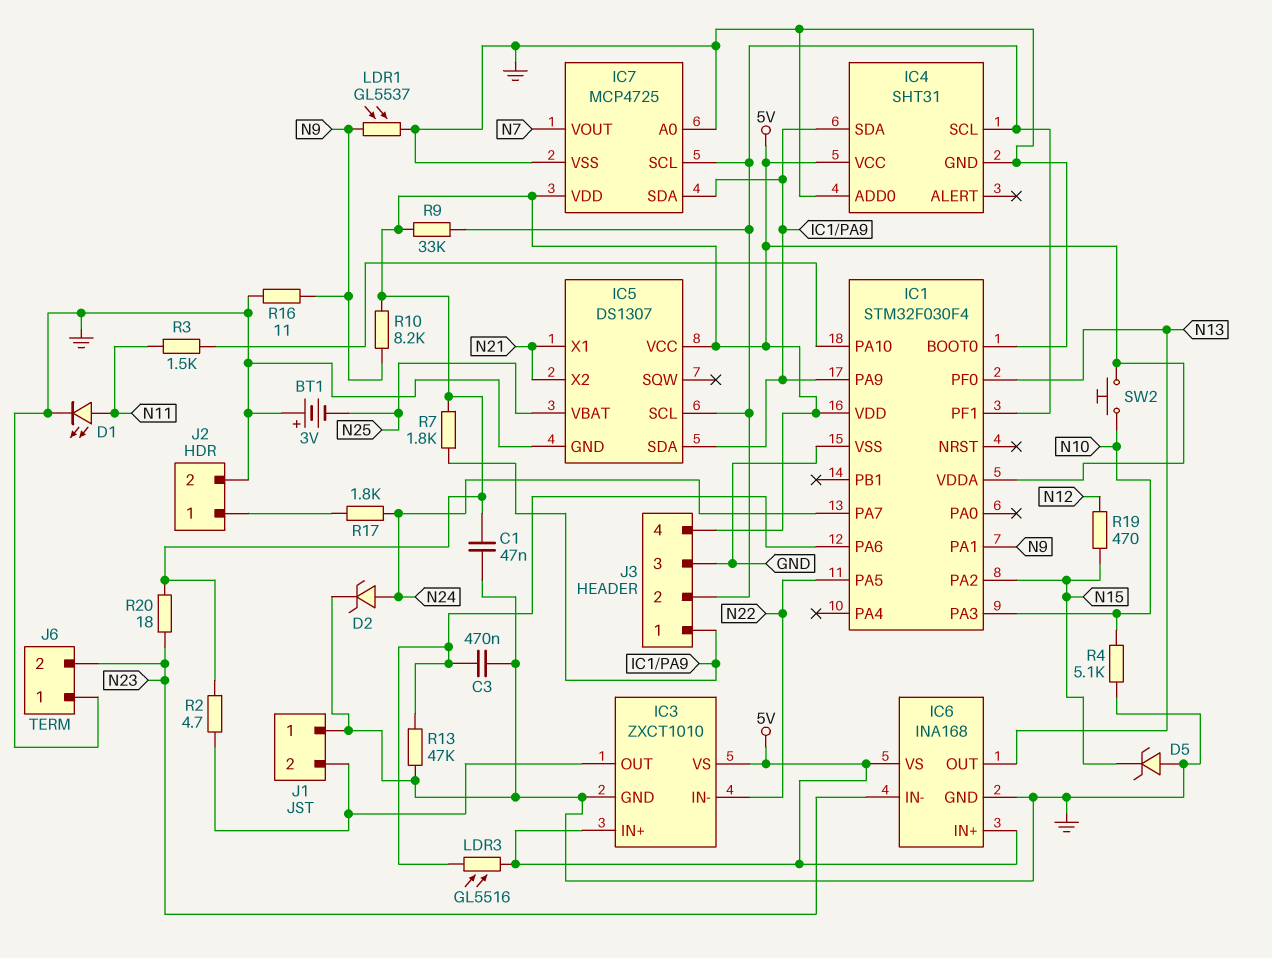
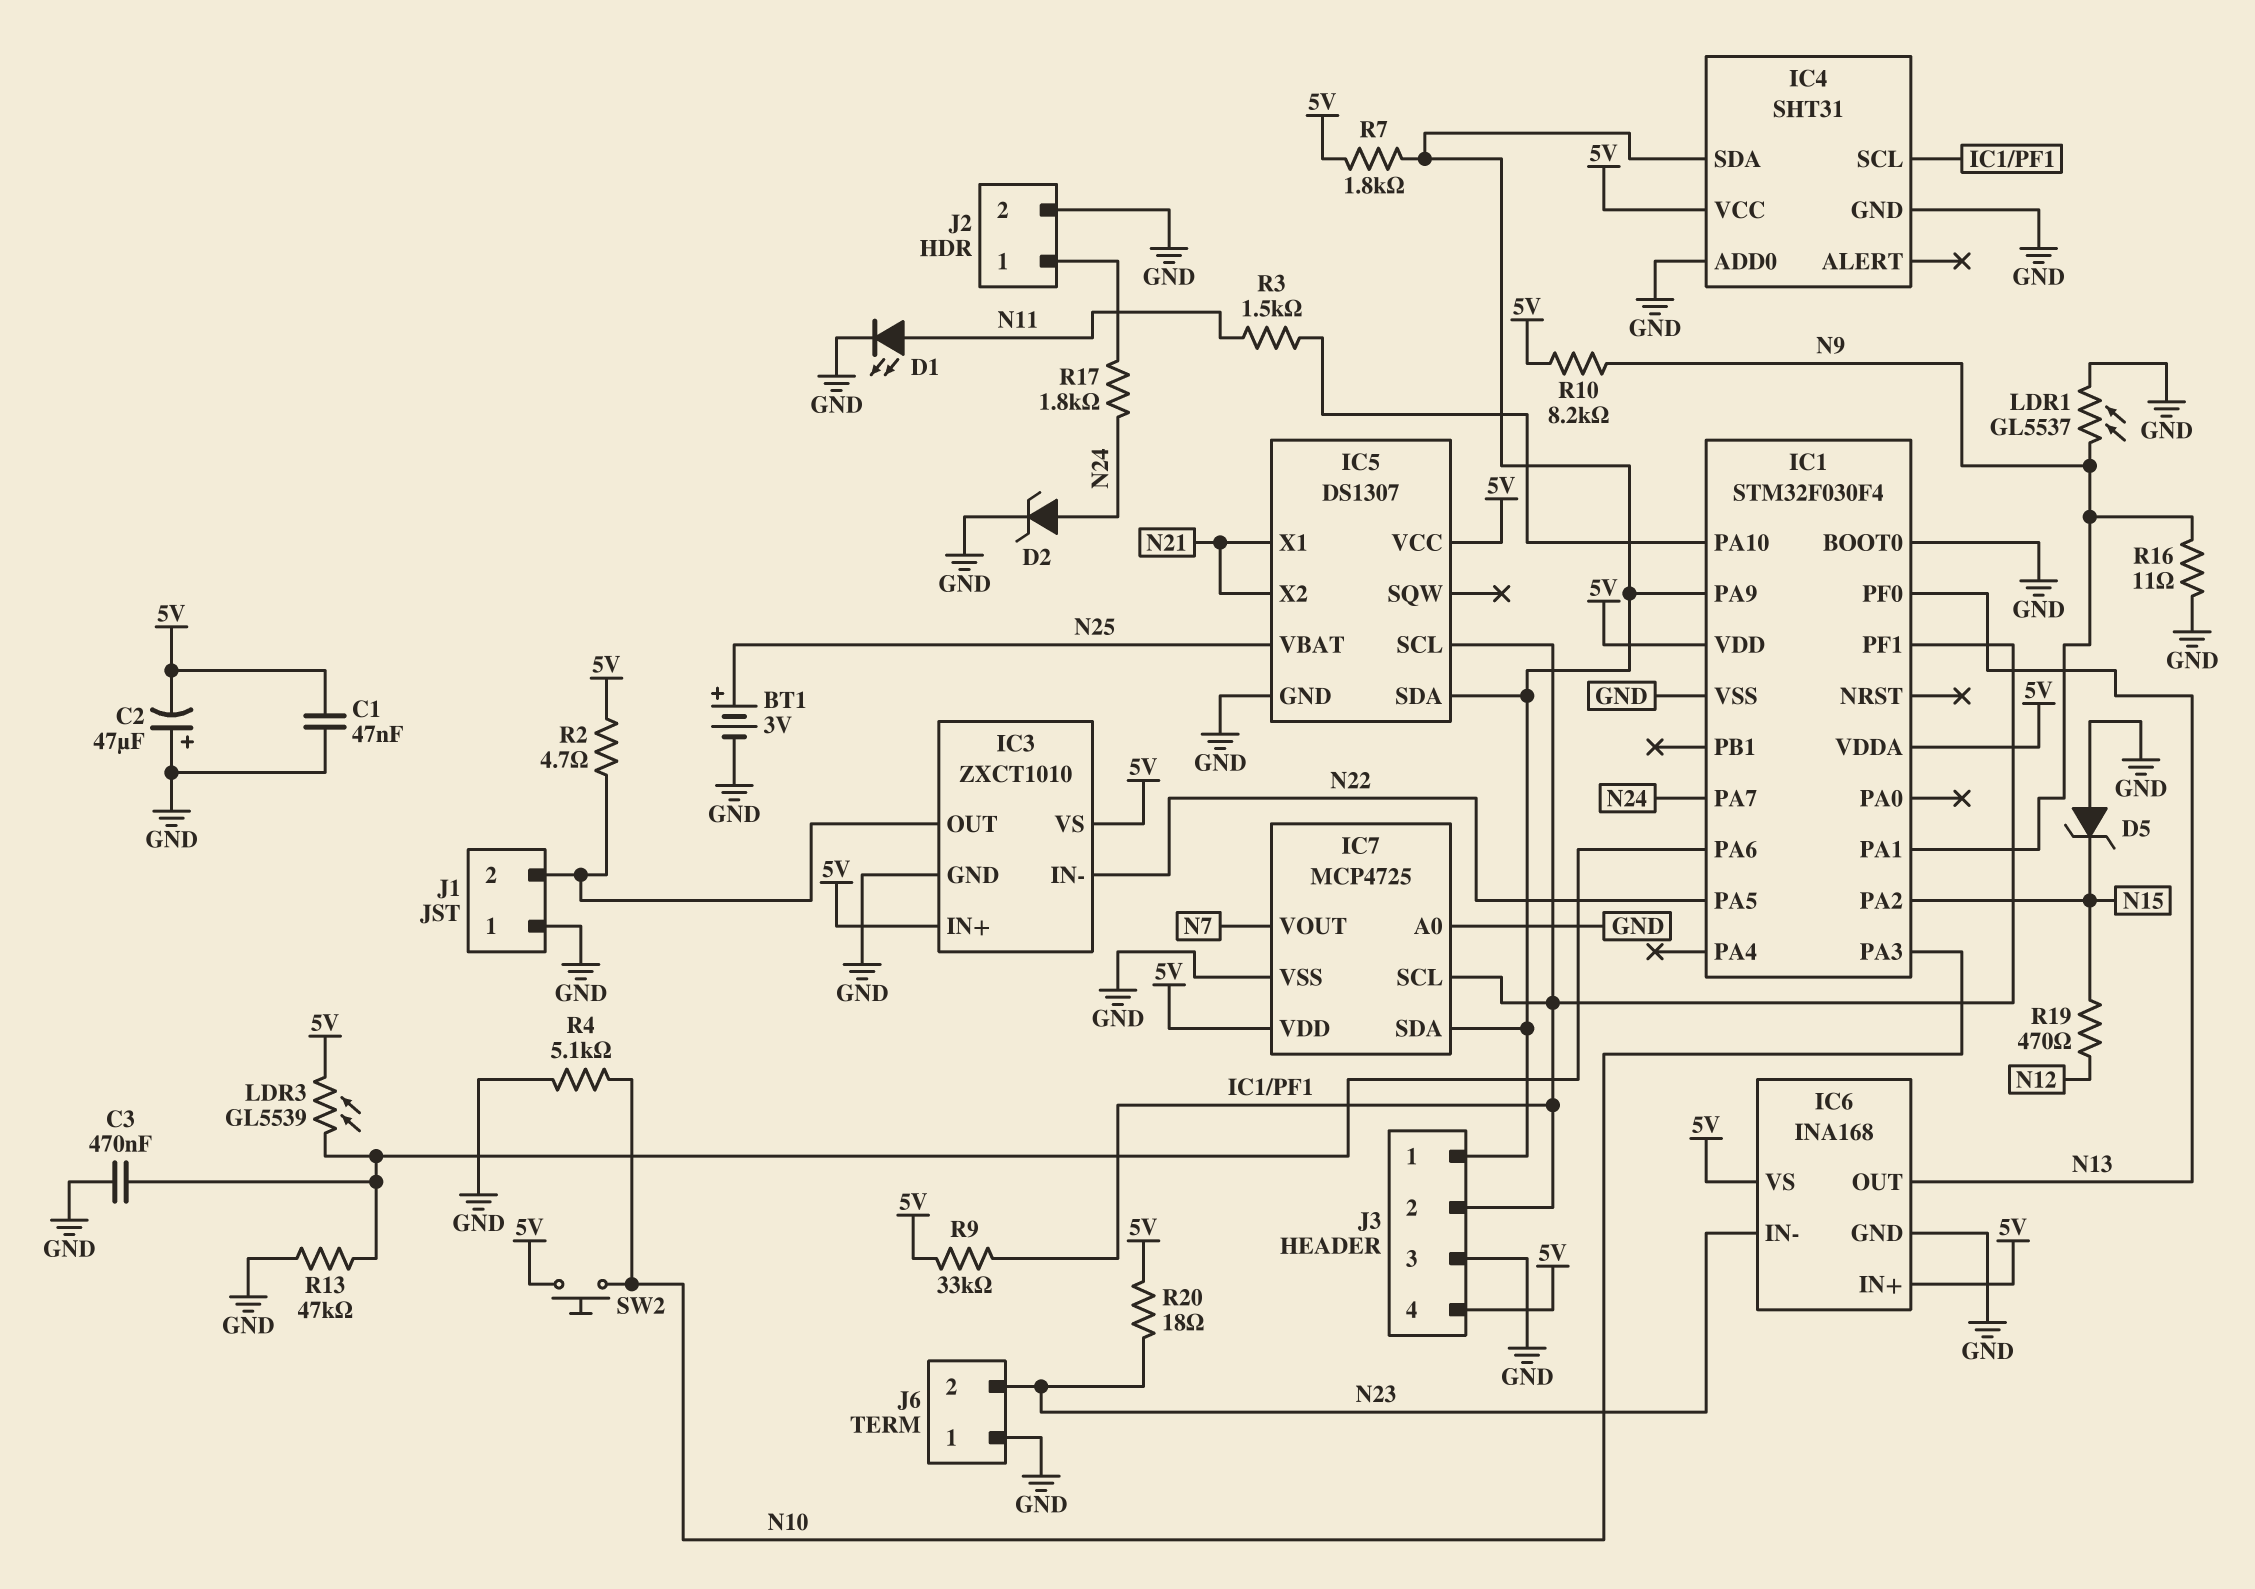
BT1: 3V (plus GND, minus N25) -> 3V (plus N25, minus GND)
C2: none -> 47uF (plus GND, minus 5V)
LDR3: GL5516 (5V, IC1/PA6) -> GL5539 (5V, IC1/PA6)

